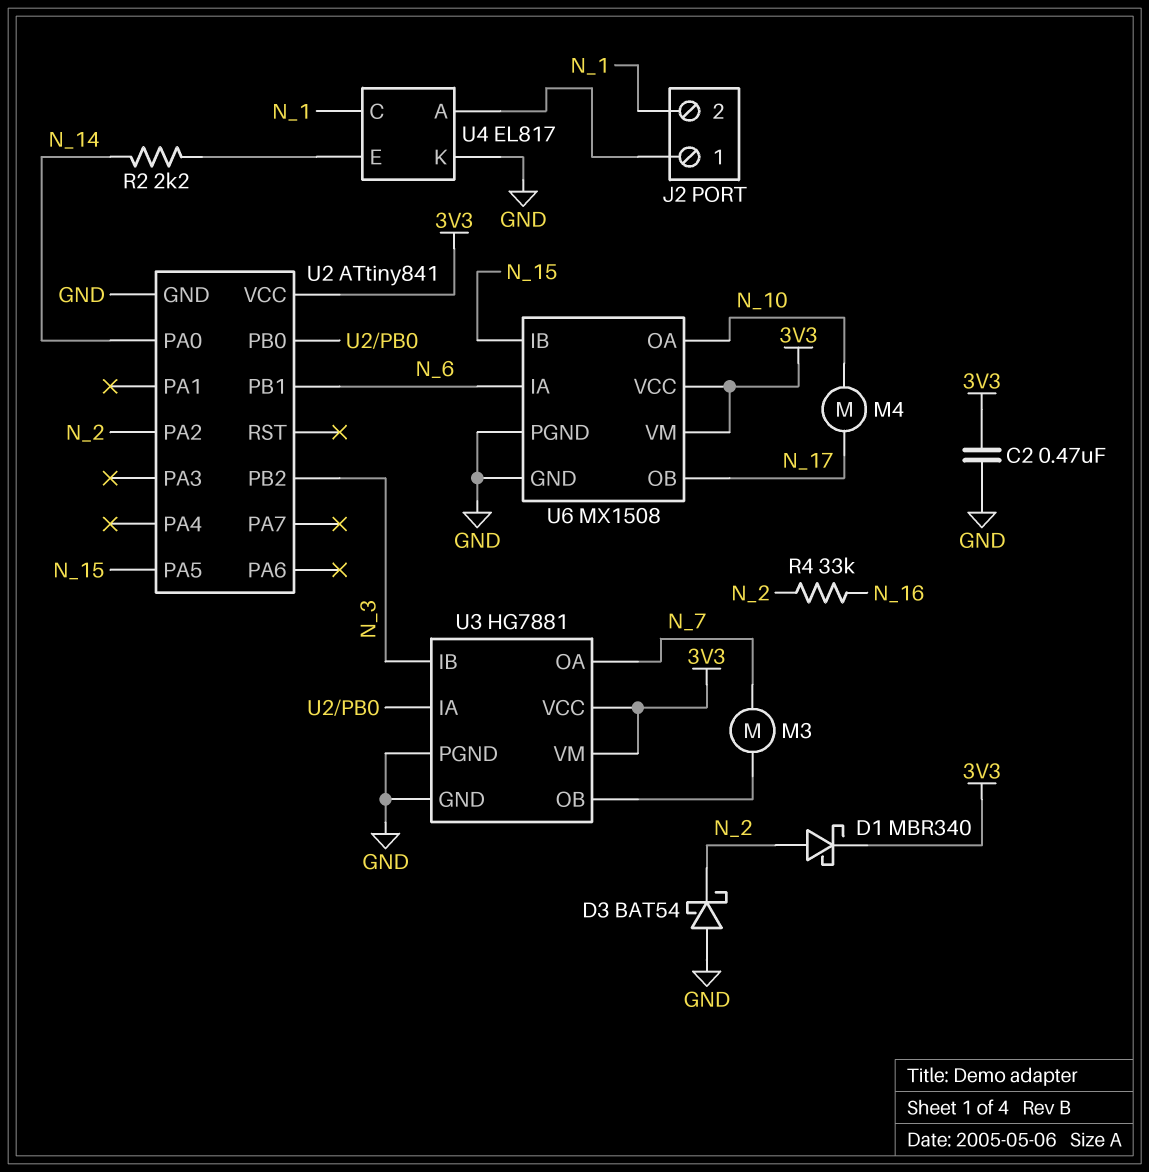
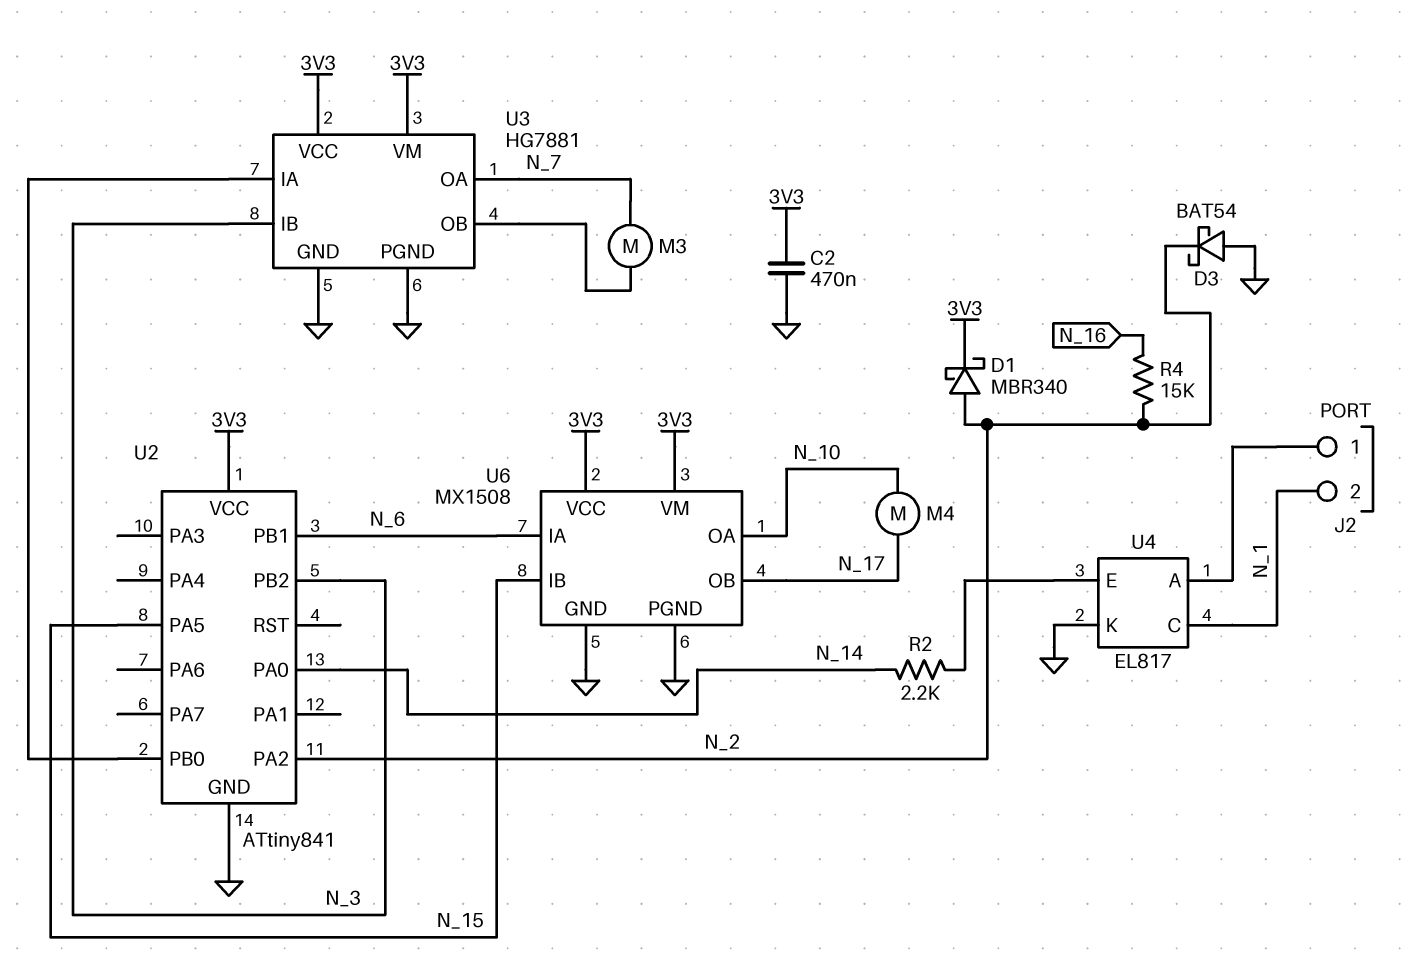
R4: 33k (N_2, N_16) -> 15k (N_2, N_16)

